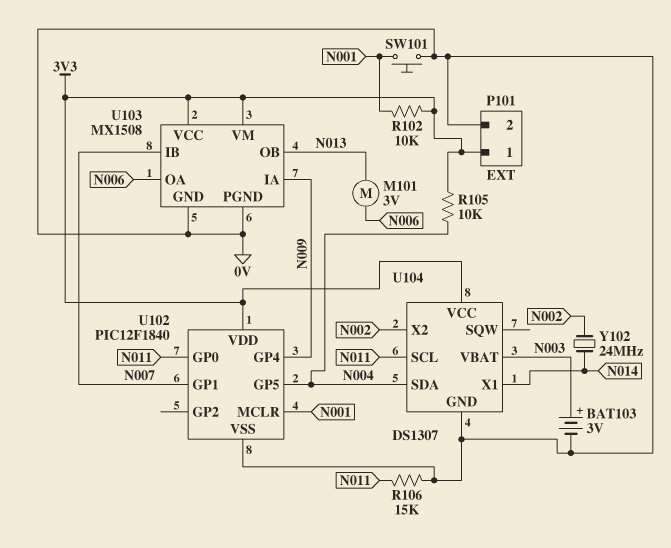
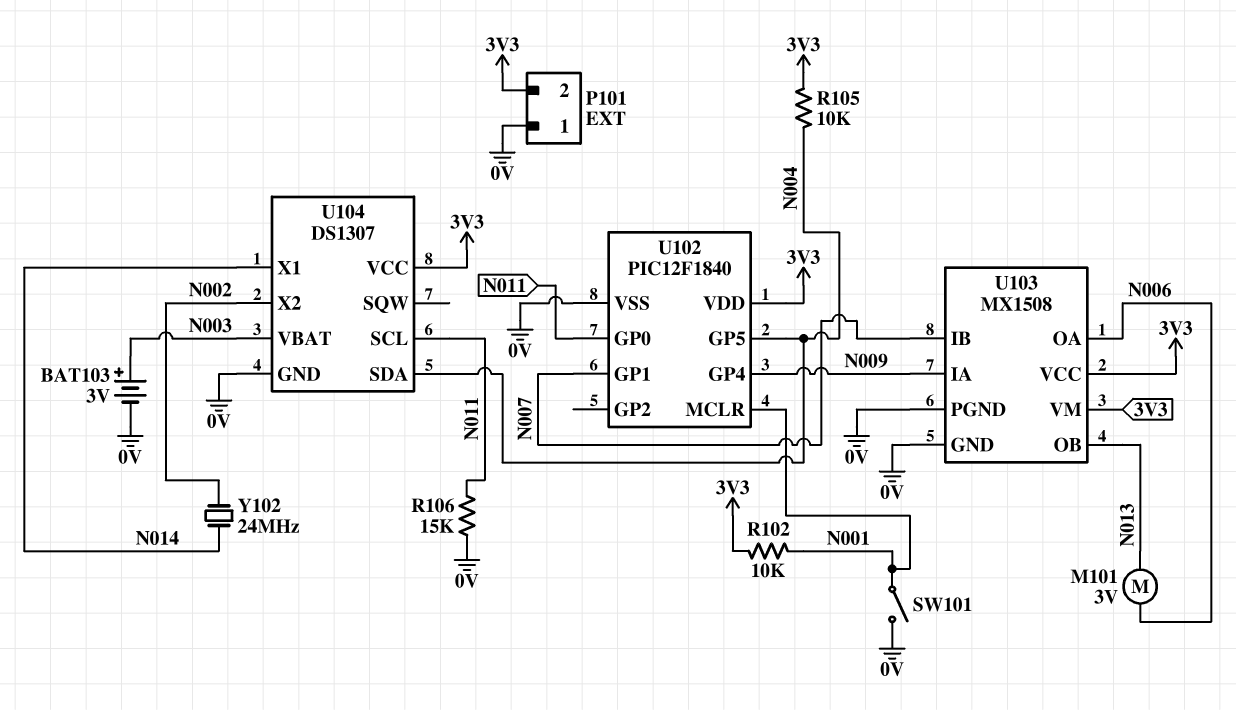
P101 pin 1: 3V3 -> 0V
P101 pin 2: 0V -> 3V3
SW101: button (0V, N001) -> switch (0V, N001)

